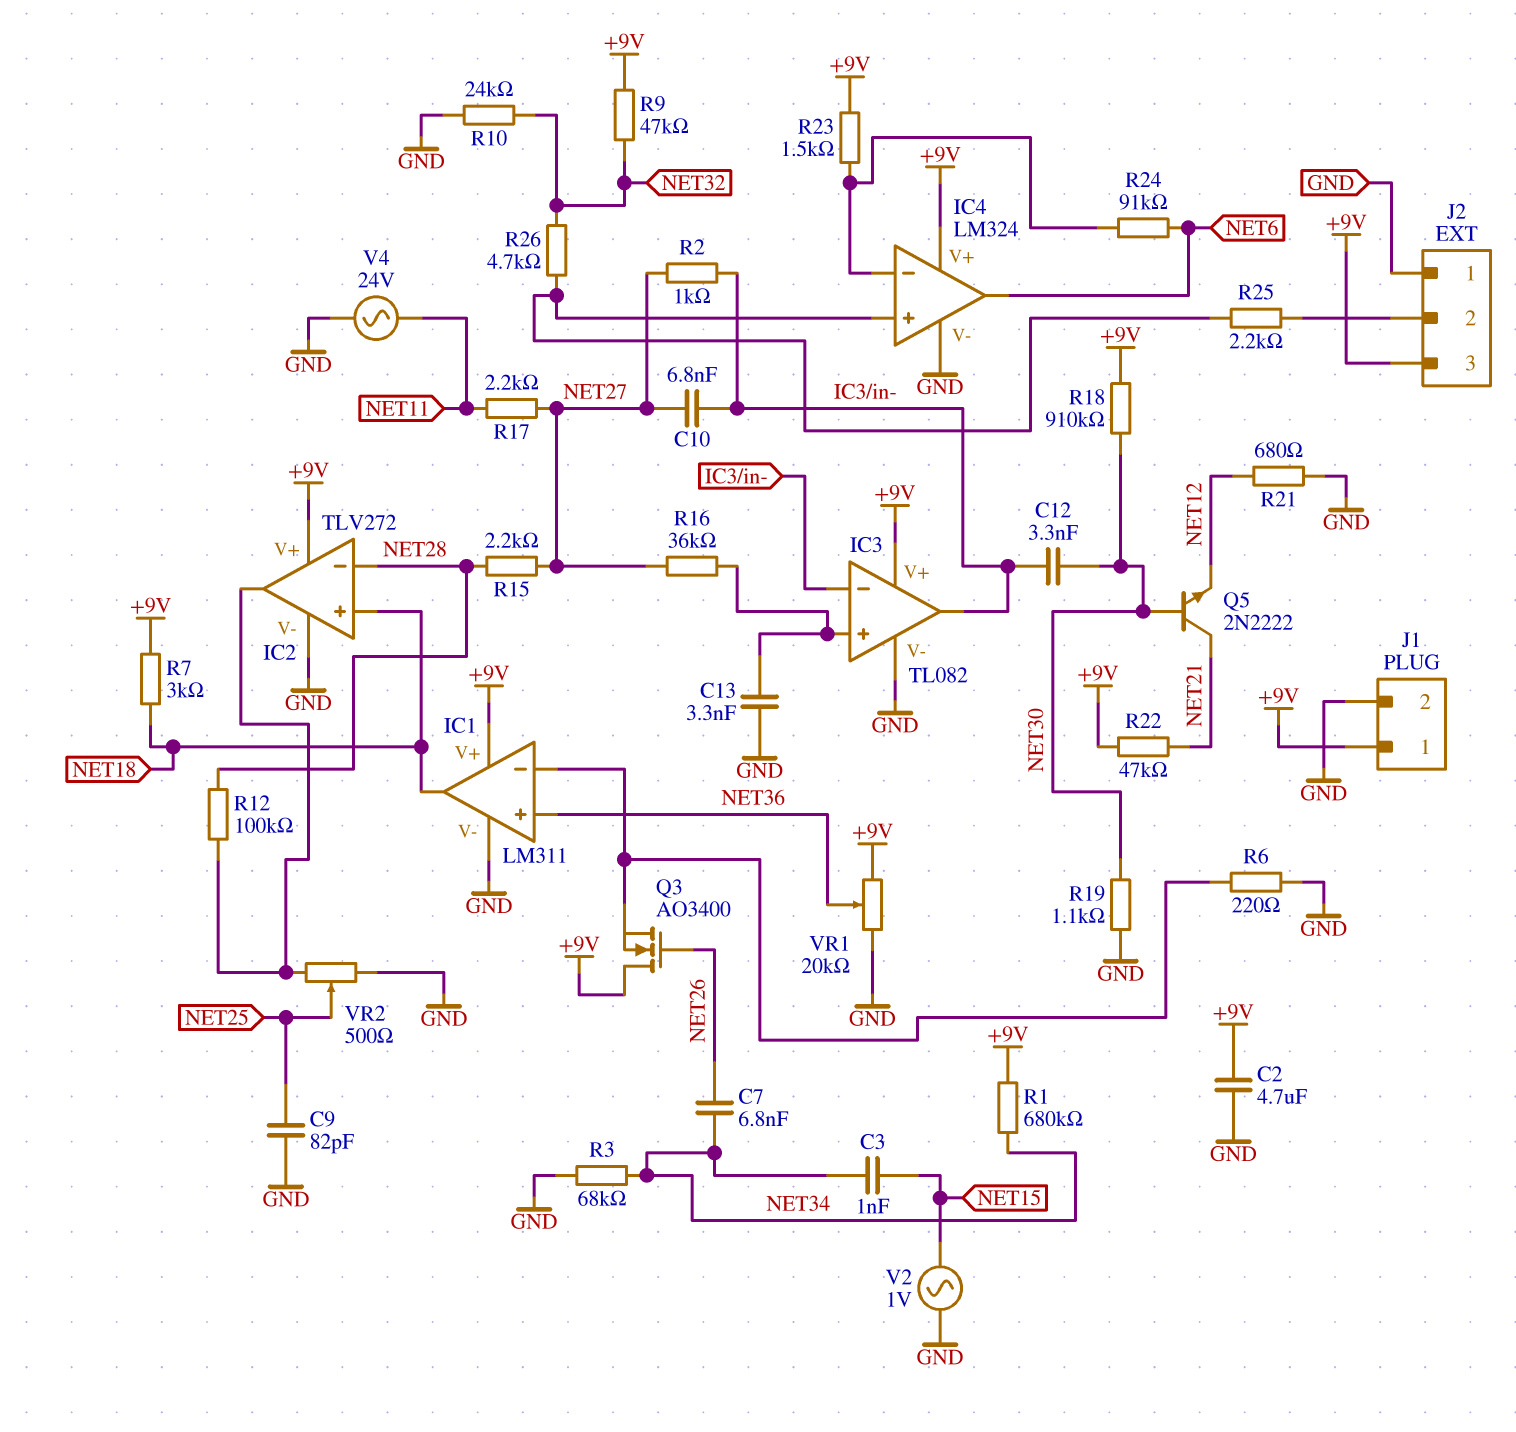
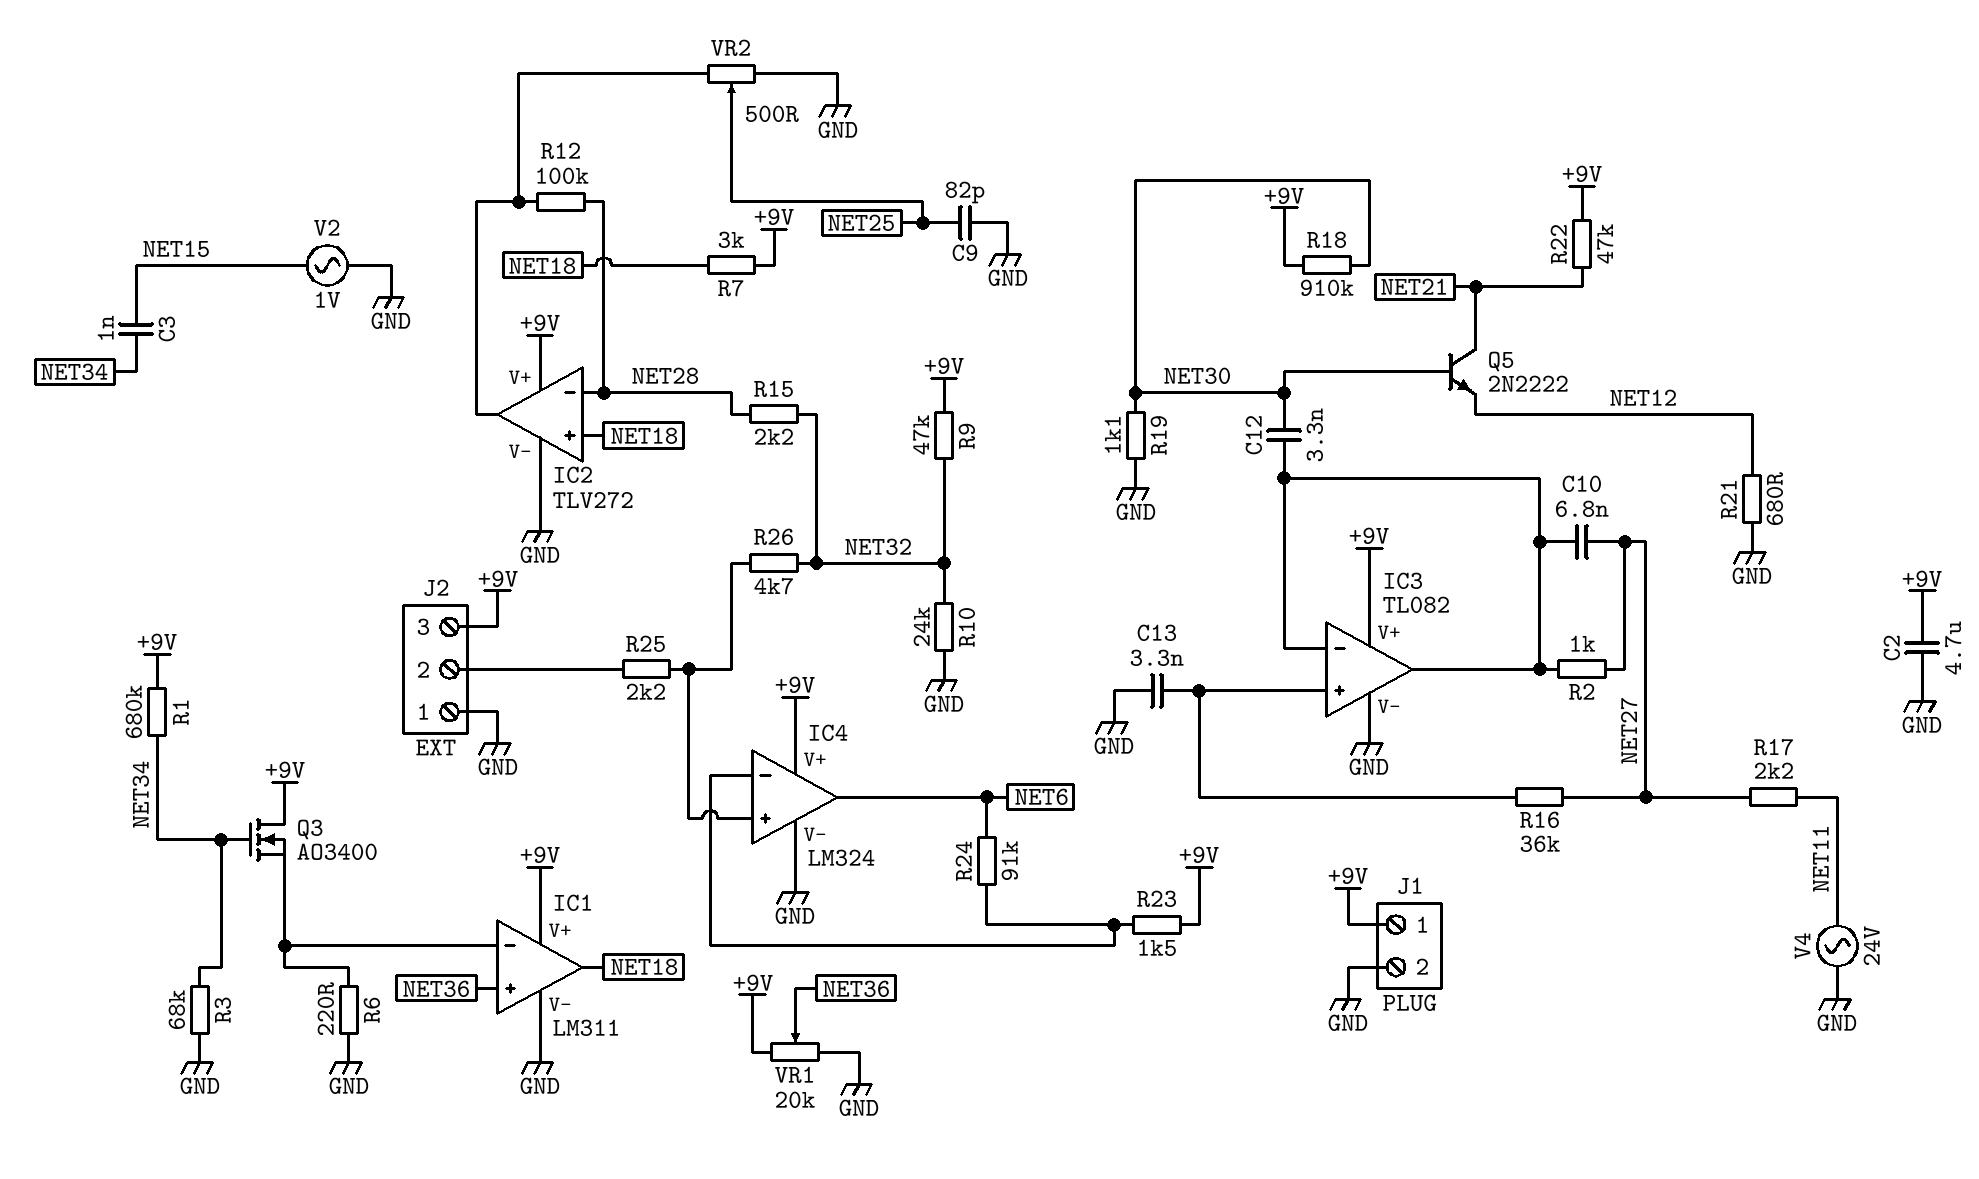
C7: 6.8nF (NET26, NET34) -> none
Q3: NMOS AO3400 (G NET26, D +9V, S IC1/in-) -> NMOS AO3400 (G NET34, D +9V, S IC1/in-)
R15: 2.2k (NET27, NET28) -> 2.2k (NET28, NET32)

